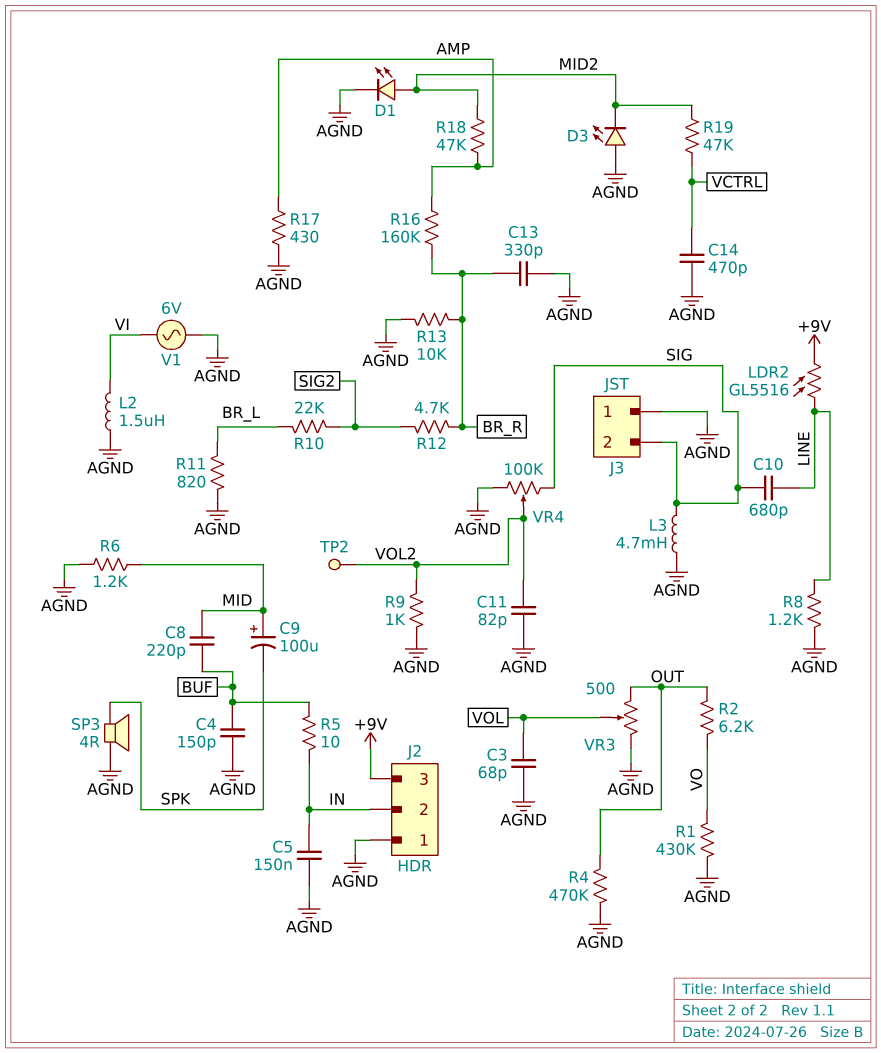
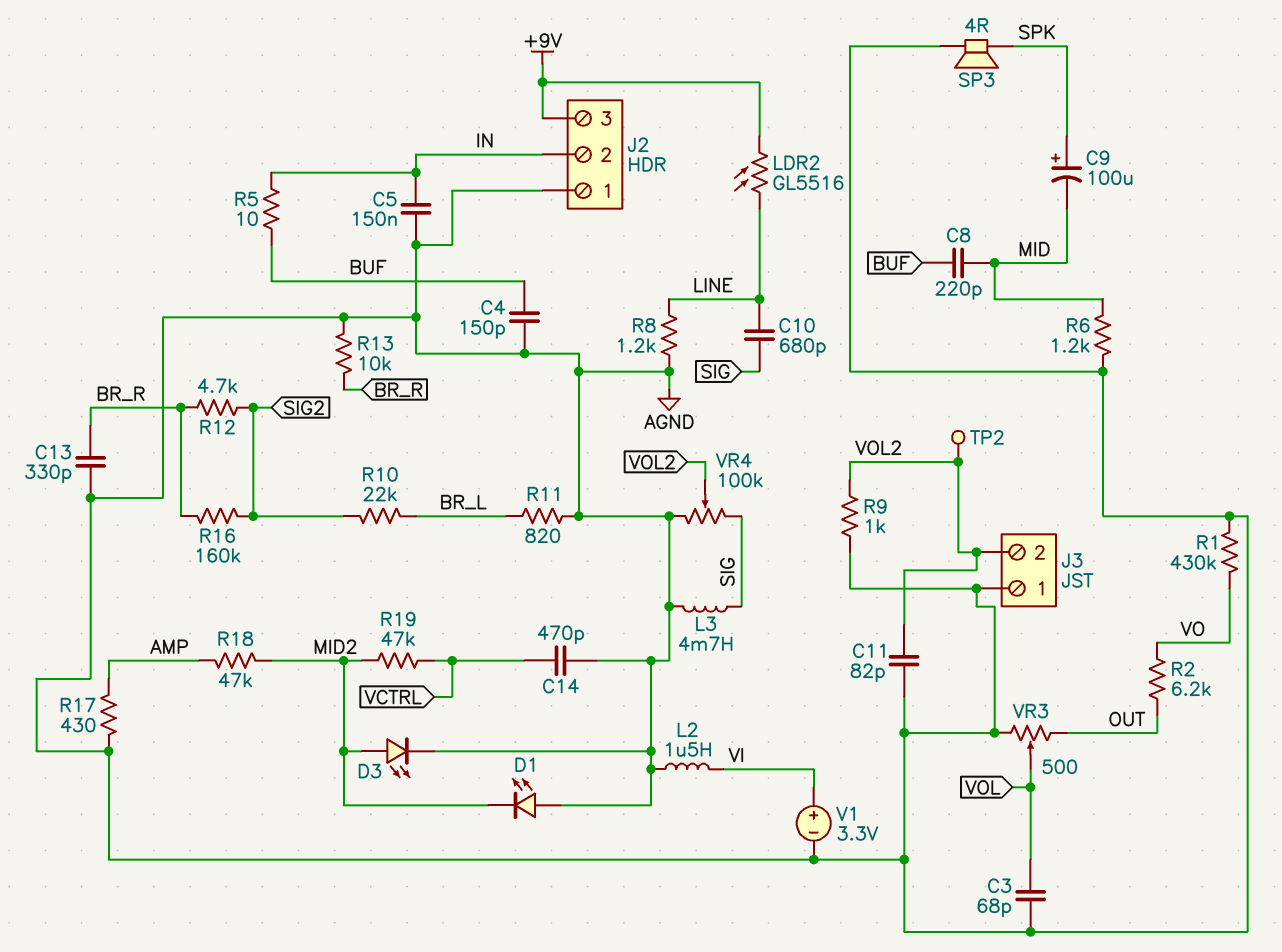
C9: 100uF (plus MID, minus SPK) -> 100uF (plus SPK, minus MID)
D1: LED (A MID2, K AGND) -> LED (A AGND, K MID2)
D3: LED (A AGND, K MID2) -> LED (A MID2, K AGND)
J3 pin 2: SIG -> VOL2
R4: 470k (AGND, OUT) -> none
R16: 160k (AMP, BR_R) -> 160k (BR_R, SIG2)
V1: AC 6V (AGND, VI) -> 3.3V (plus VI, minus AGND)

